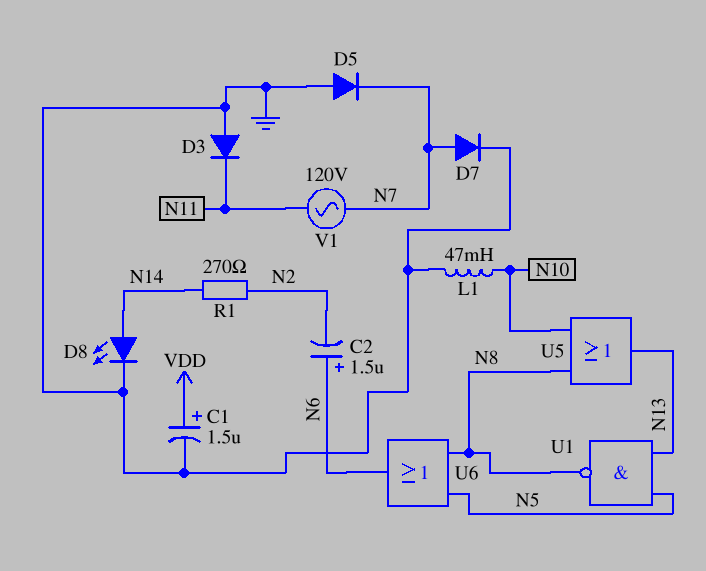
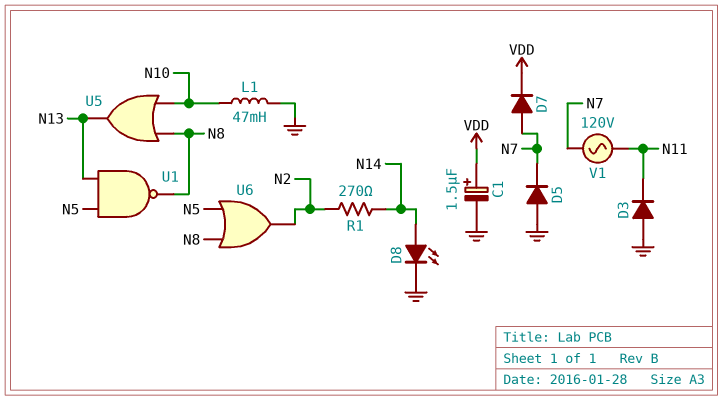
C2: 1.5uF (plus N6, minus N2) -> none
D7: diode (A N7, K GND) -> diode (A N7, K VDD)
U6: OR (in N5, in N8, out N6) -> OR (in N5, in N8, out N2)

